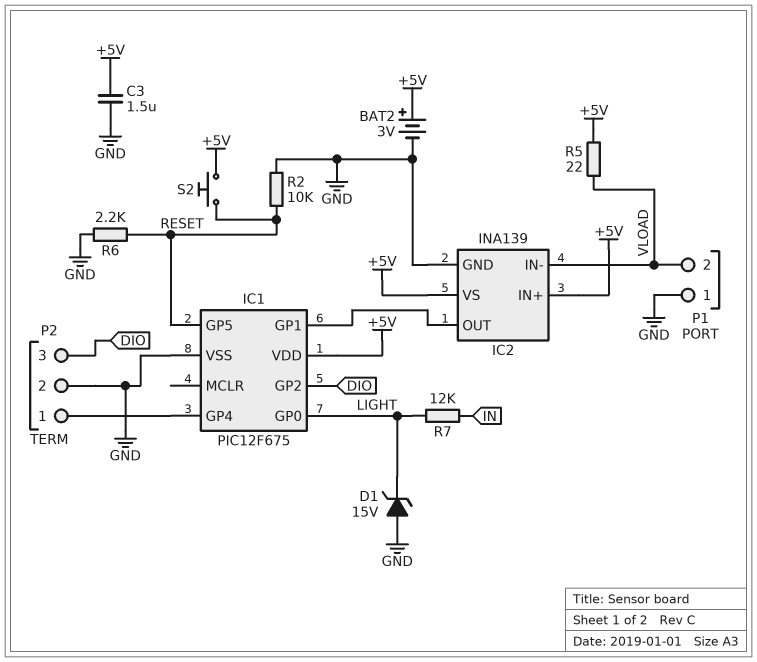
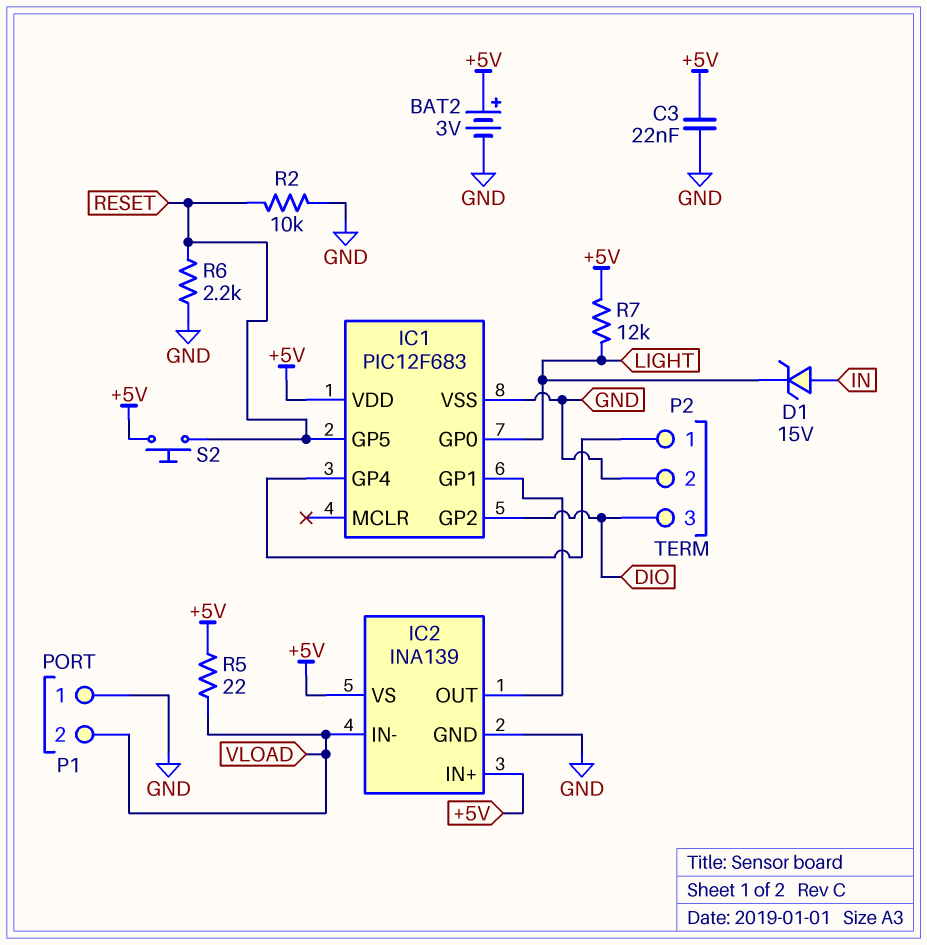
C3: 1.5uF (+5V, GND) -> 22nF (+5V, GND)
D1: zener 15V (A GND, K LIGHT) -> zener 15V (A IN, K LIGHT)
IC1: PIC12F675 -> PIC12F683
R7: 12k (IN, LIGHT) -> 12k (+5V, LIGHT)

